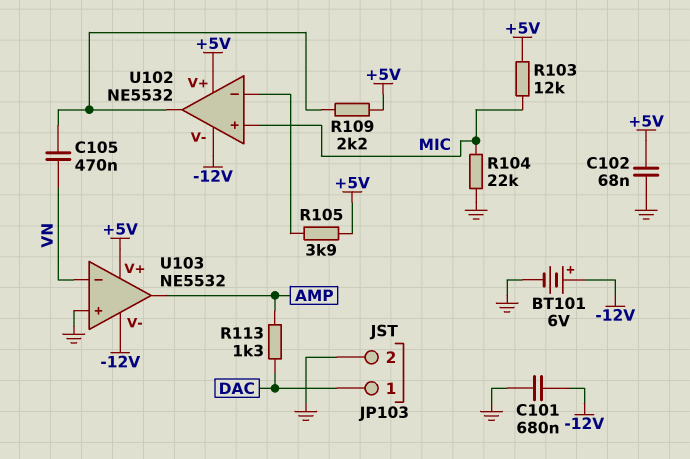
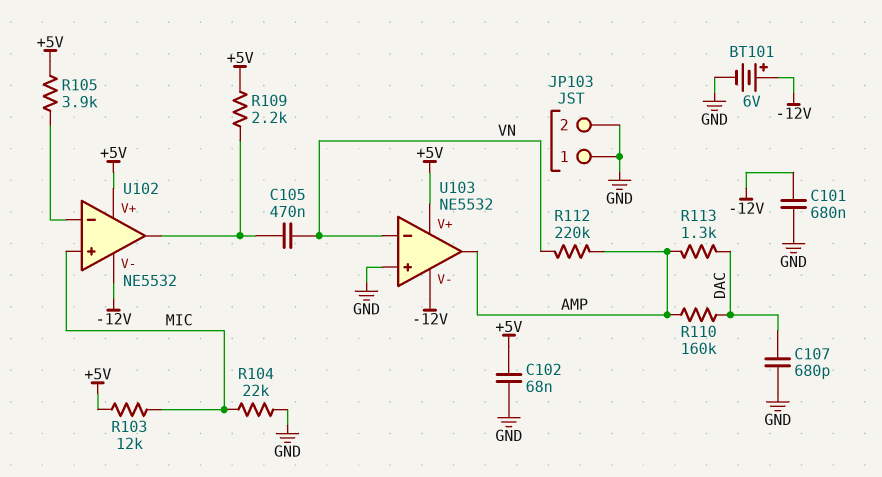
C107: none -> 680pF (DAC, GND)
JP103 pin 1: DAC -> GND
R110: none -> 160k (AMP, DAC)
R112: none -> 220k (AMP, VN)

